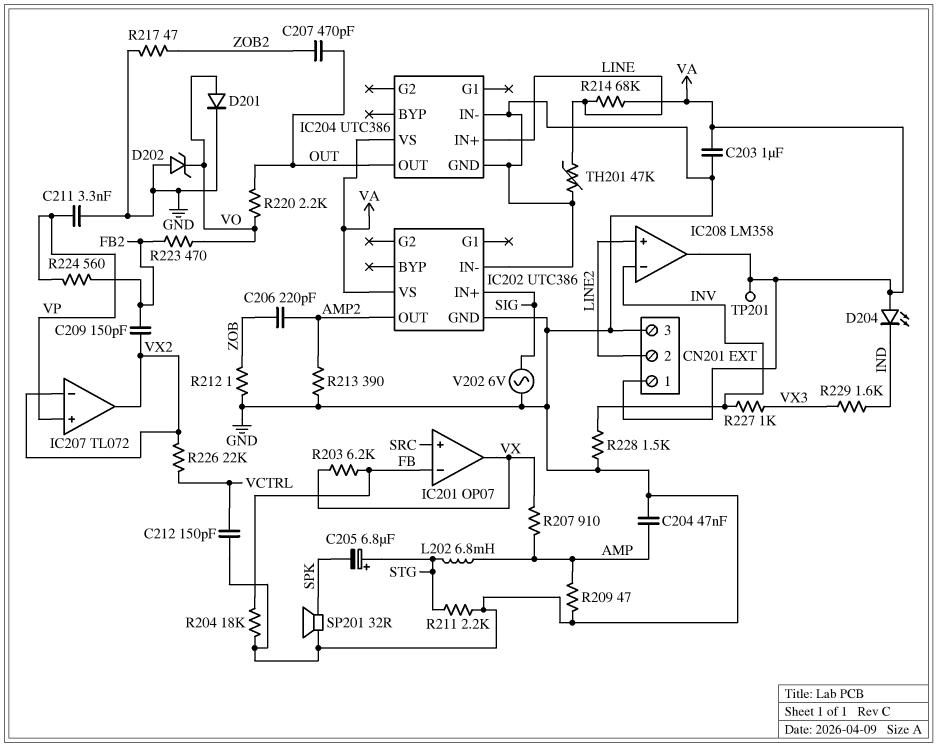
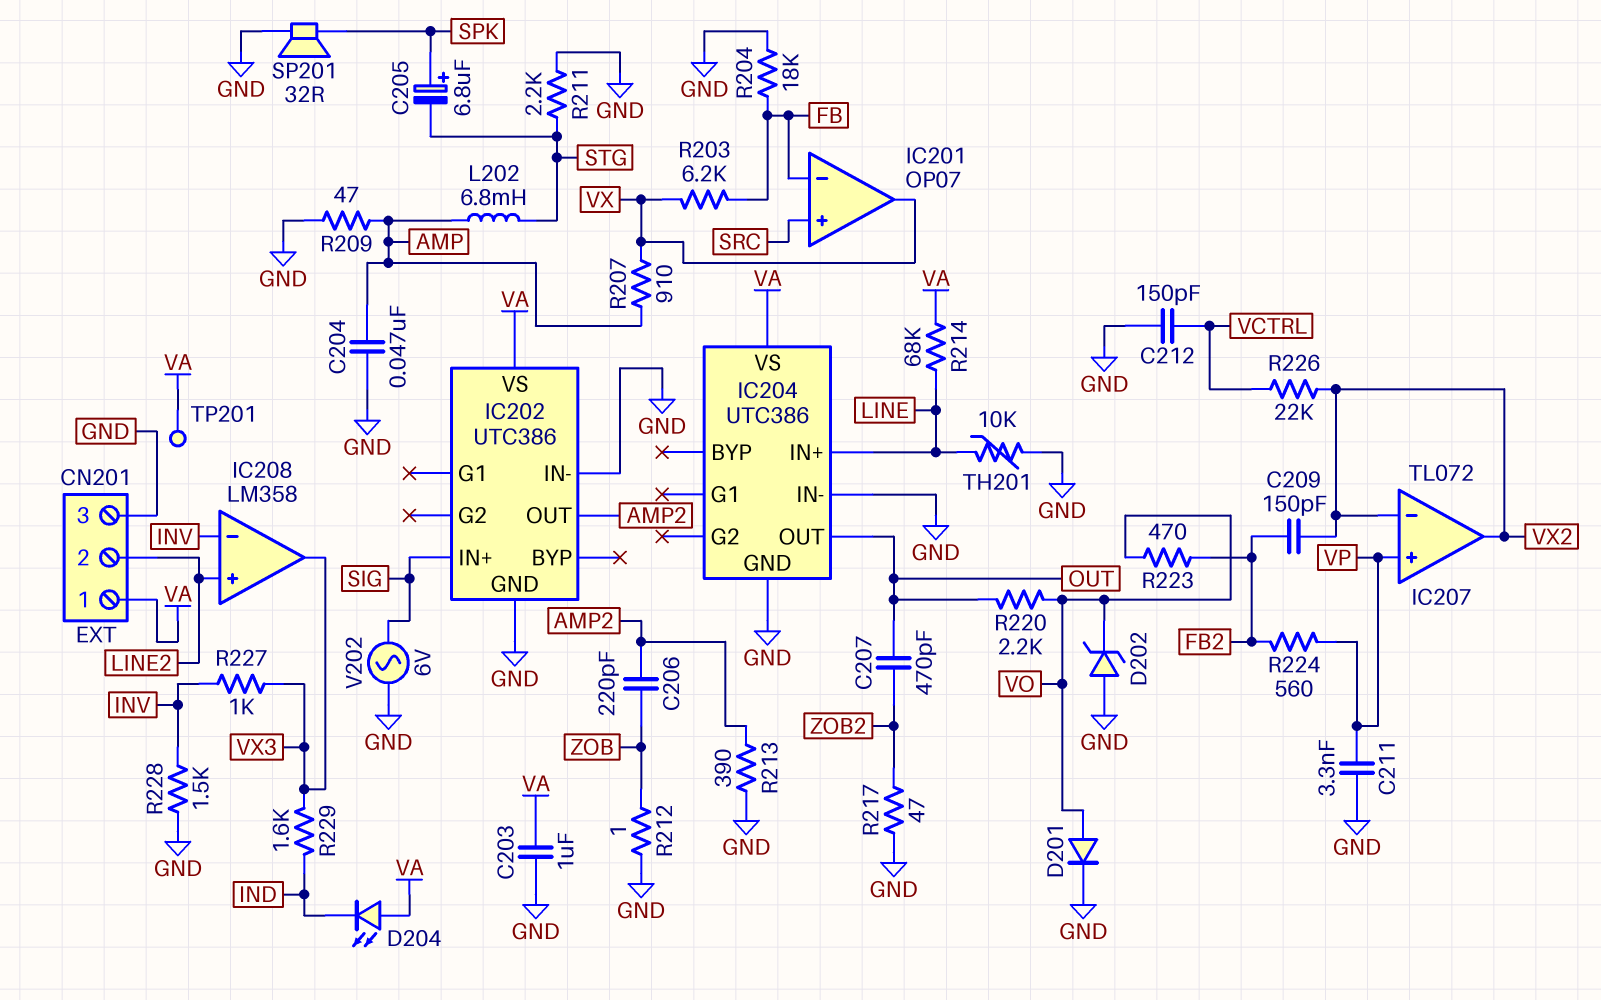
C205: 6.8uF (plus STG, minus SPK) -> 6.8uF (plus SPK, minus STG)
IC208 pin out: VA -> VX3
TH201: 47k (GND, LINE) -> 10k (GND, LINE)

